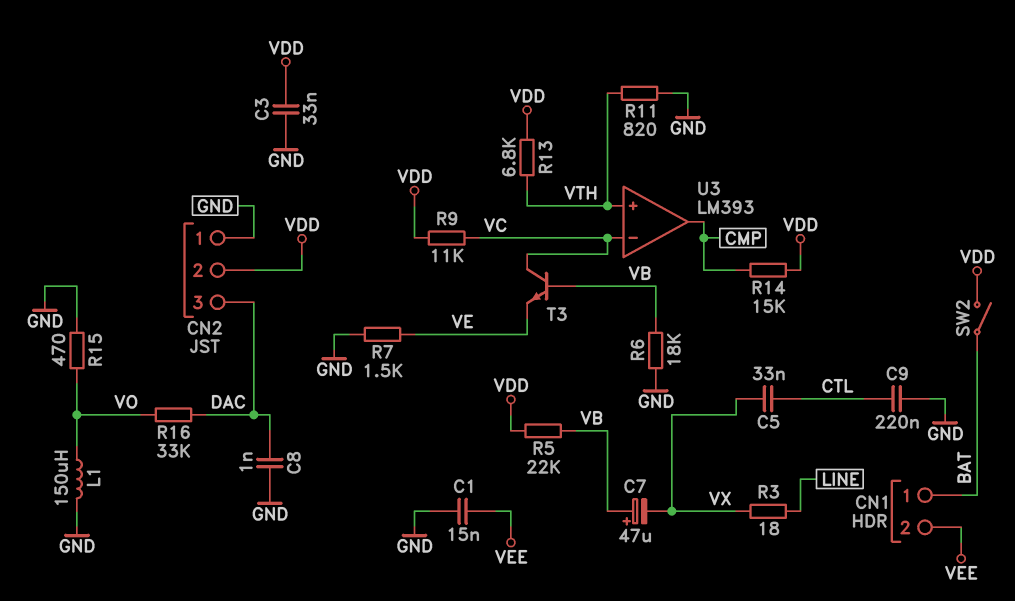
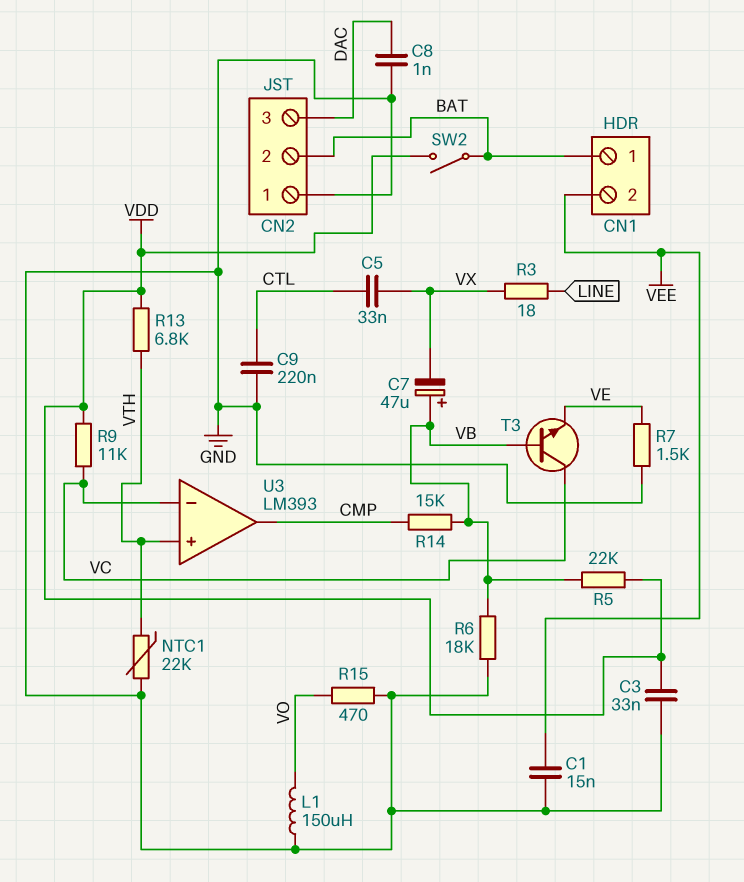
CN2 pin 2: VDD -> BAT
NTC1: none -> 22k (GND, VTH)
R11: 820 (GND, VTH) -> none
R14: 15k (CMP, VDD) -> 15k (CMP, VB)
R16: 33k (DAC, VO) -> none

